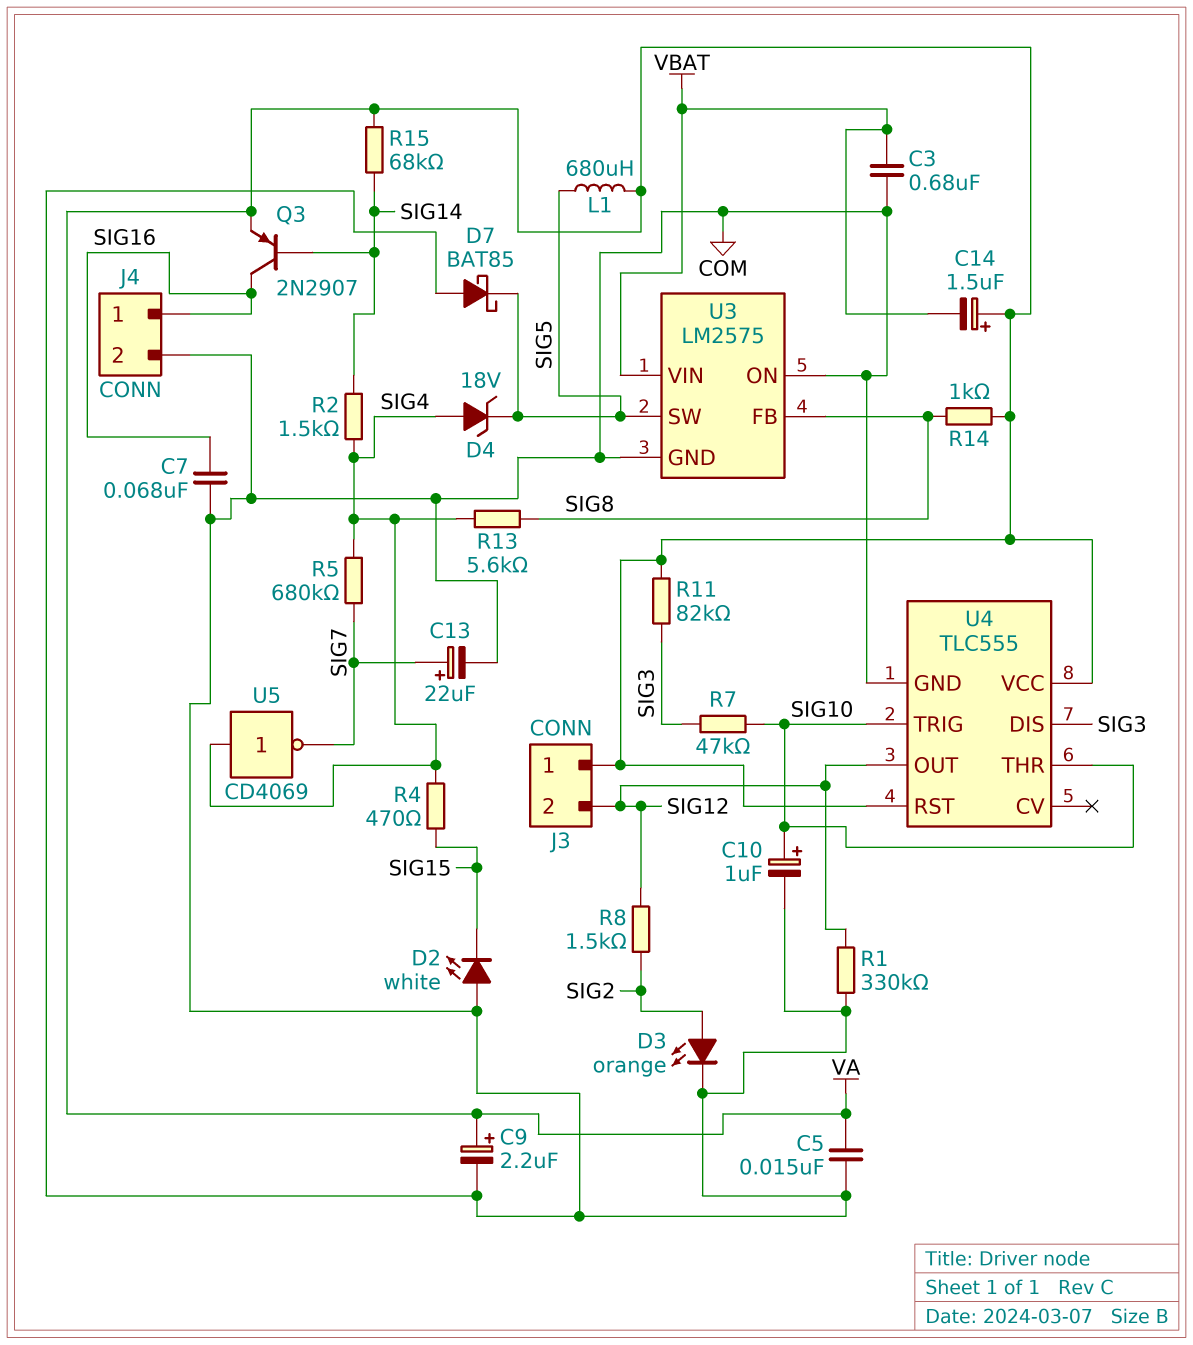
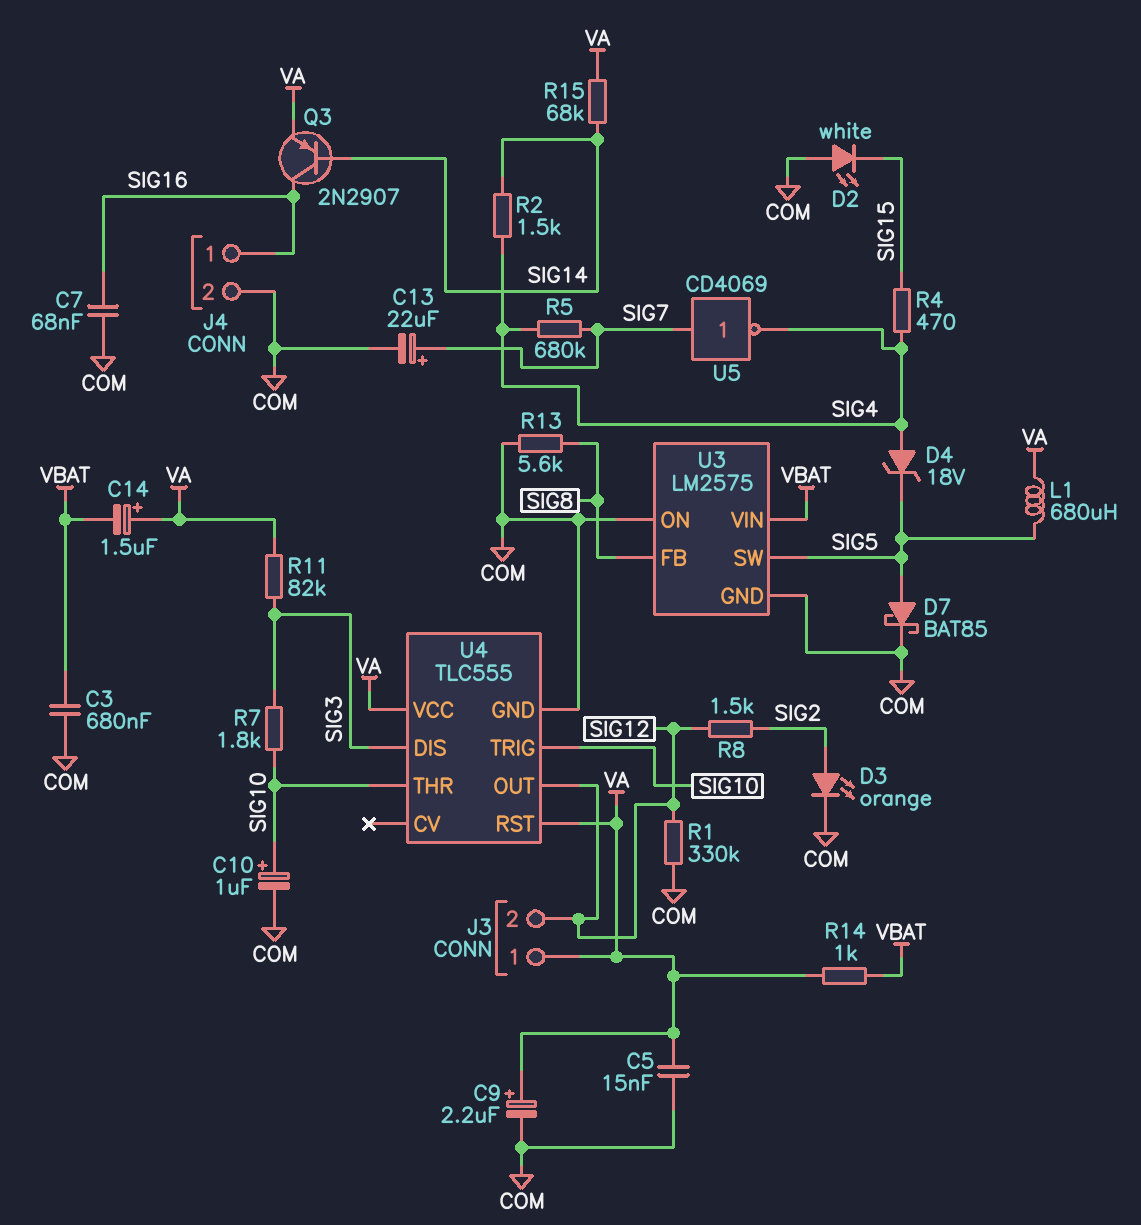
D7: schottky BAT85 (A COM, K SIG5) -> schottky BAT85 (A SIG5, K COM)
R7: 47k (SIG3, SIG10) -> 1.8k (SIG3, SIG10)
R13: 5.6k (SIG4, SIG8) -> 5.6k (COM, SIG8)
R14: 1k (SIG8, VA) -> 1k (VA, VBAT)
U5: NOT CD4069 (in SIG4, out SIG7) -> NOT CD4069 (in SIG7, out SIG4)

